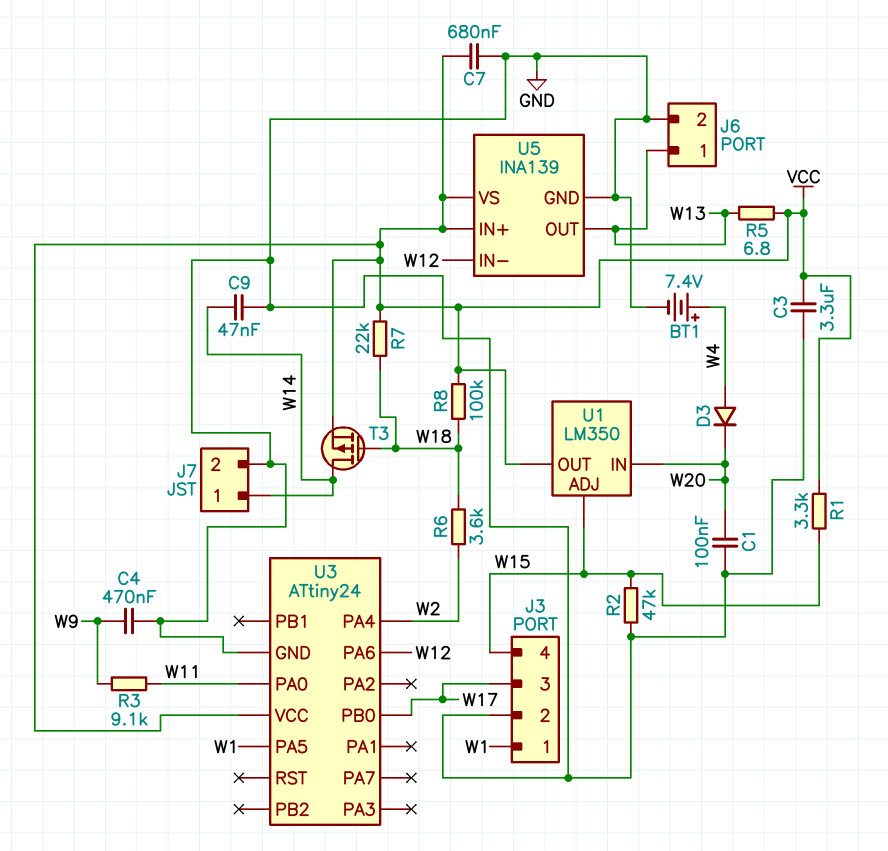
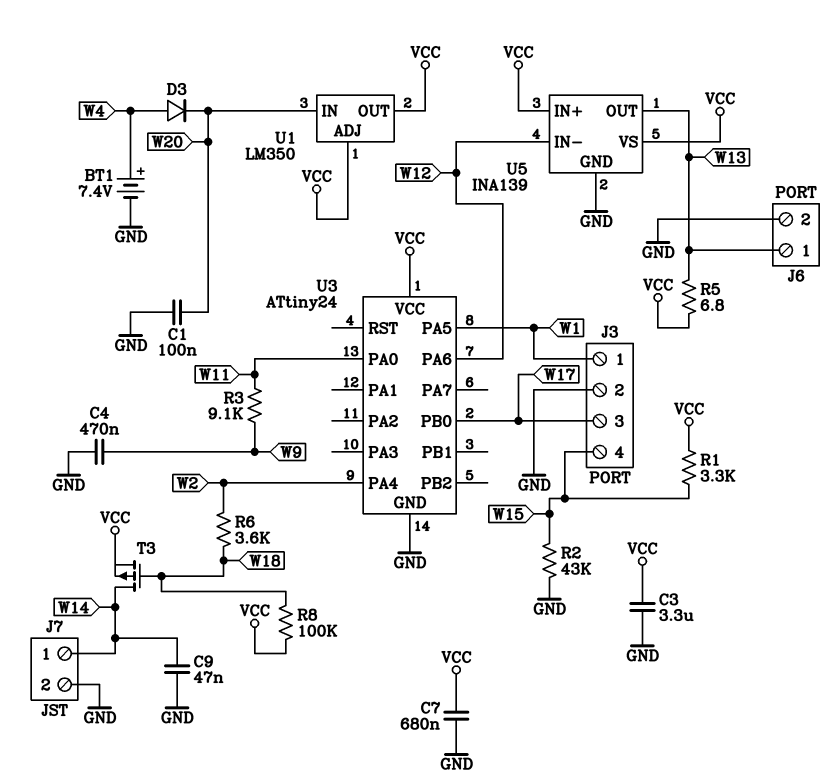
R2: 47k (GND, W15) -> 43k (GND, W15)
R7: 22k (VCC, W18) -> none
U1 pin ADJ: W15 -> VCC

